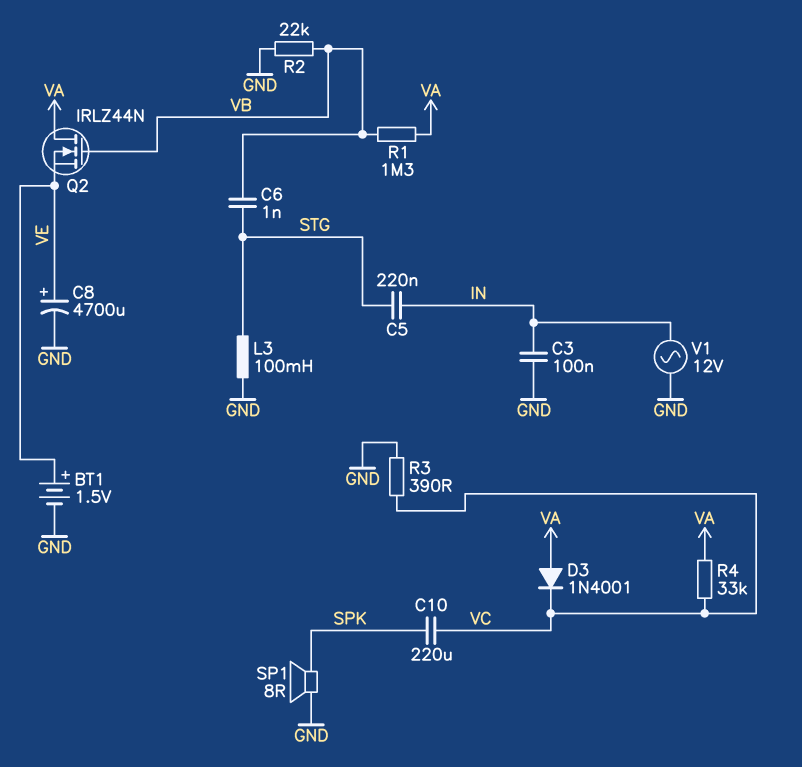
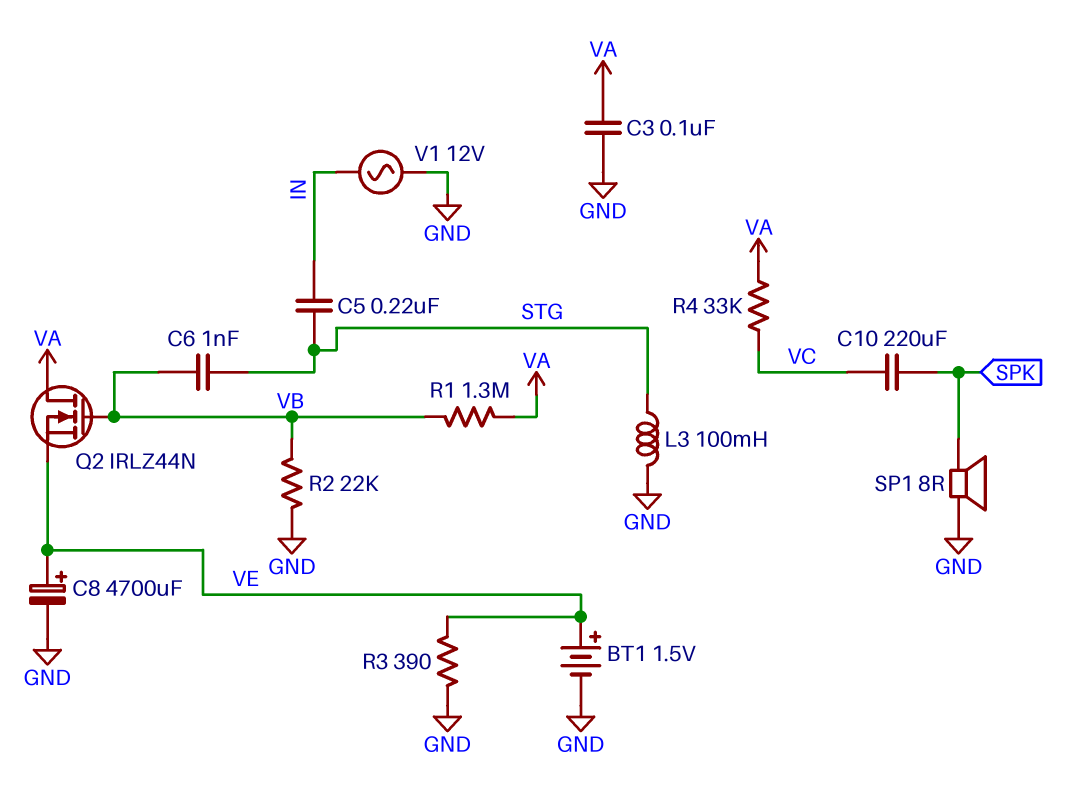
C3: 100nF (GND, IN) -> 100nF (GND, VA)
D3: diode 1N4001 (A VA, K VC) -> none
R3: 390 (GND, VC) -> 390 (GND, VE)

